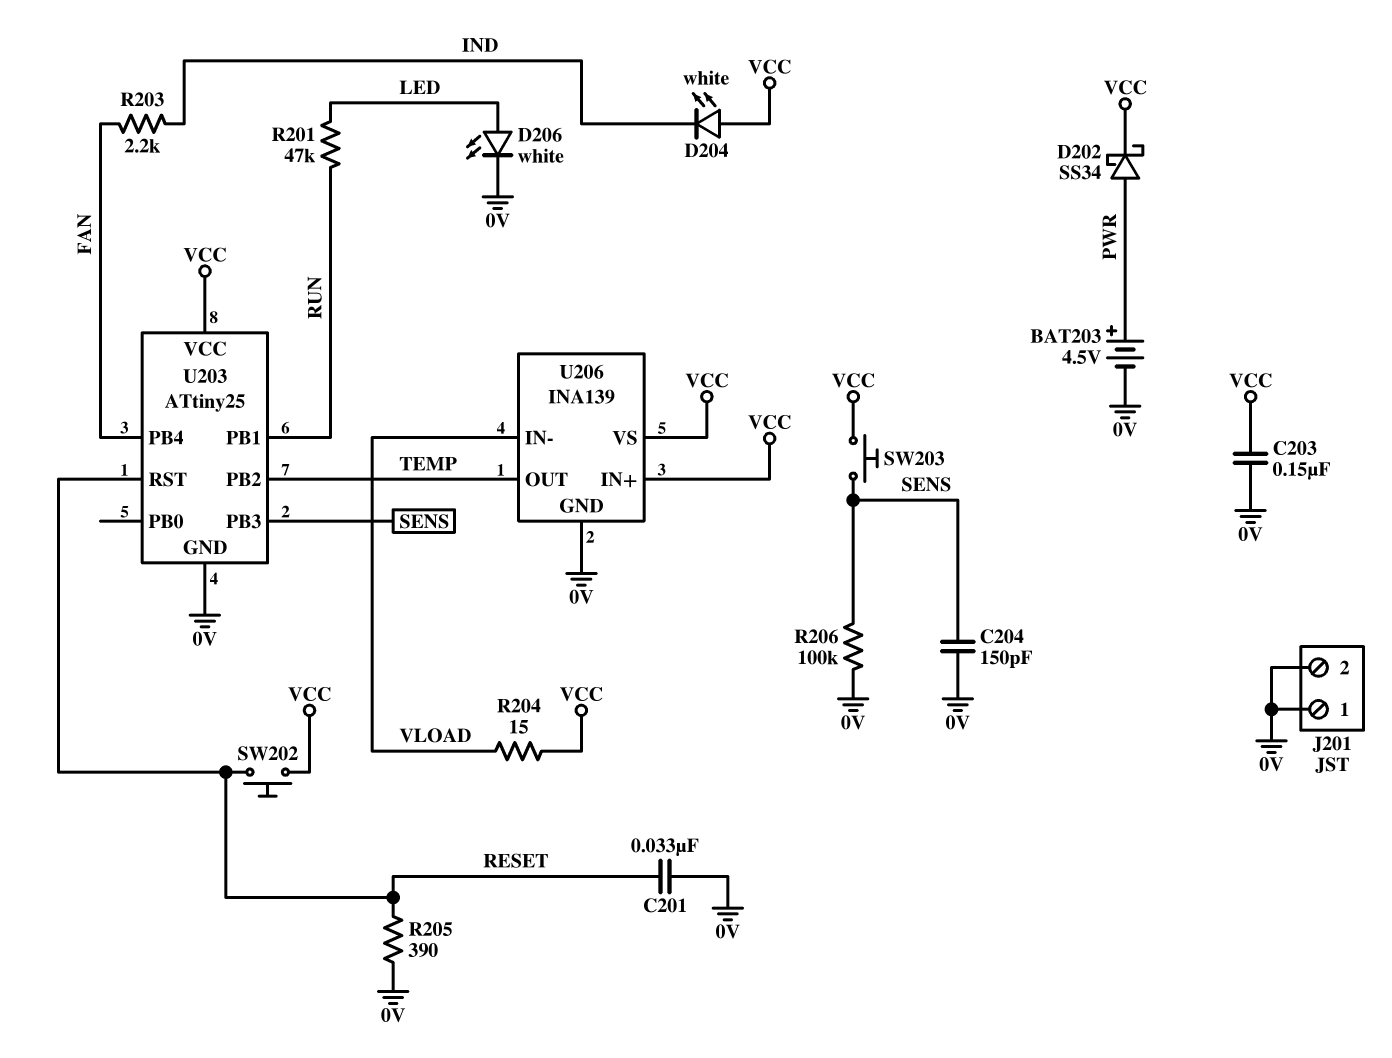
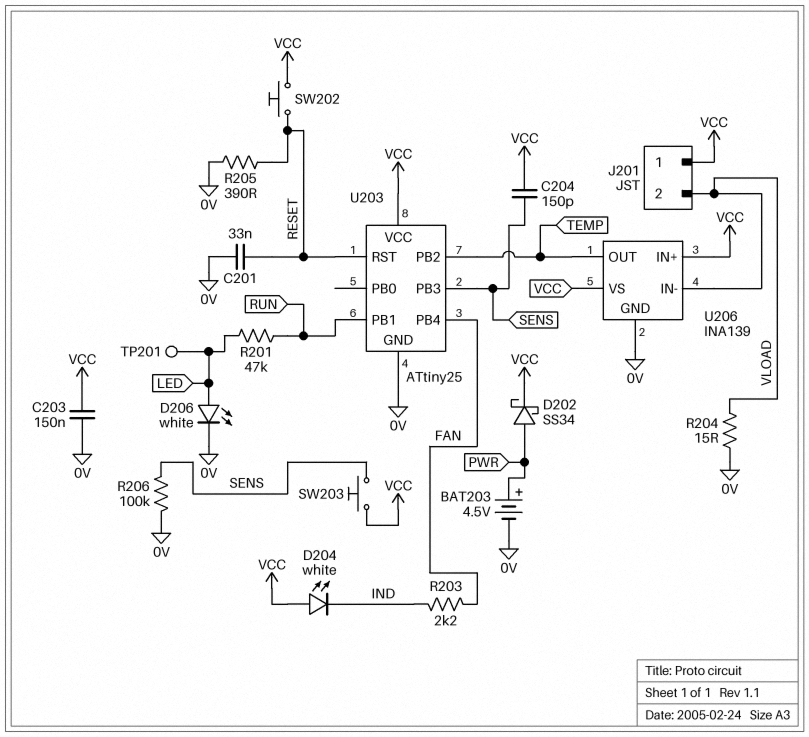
C204: 150pF (0V, SENS) -> 150pF (SENS, VCC)
J201 pin 1: 0V -> VCC
J201 pin 2: 0V -> VLOAD
R204: 15 (VCC, VLOAD) -> 15 (0V, VLOAD)
TP201: none -> test point (LED)

